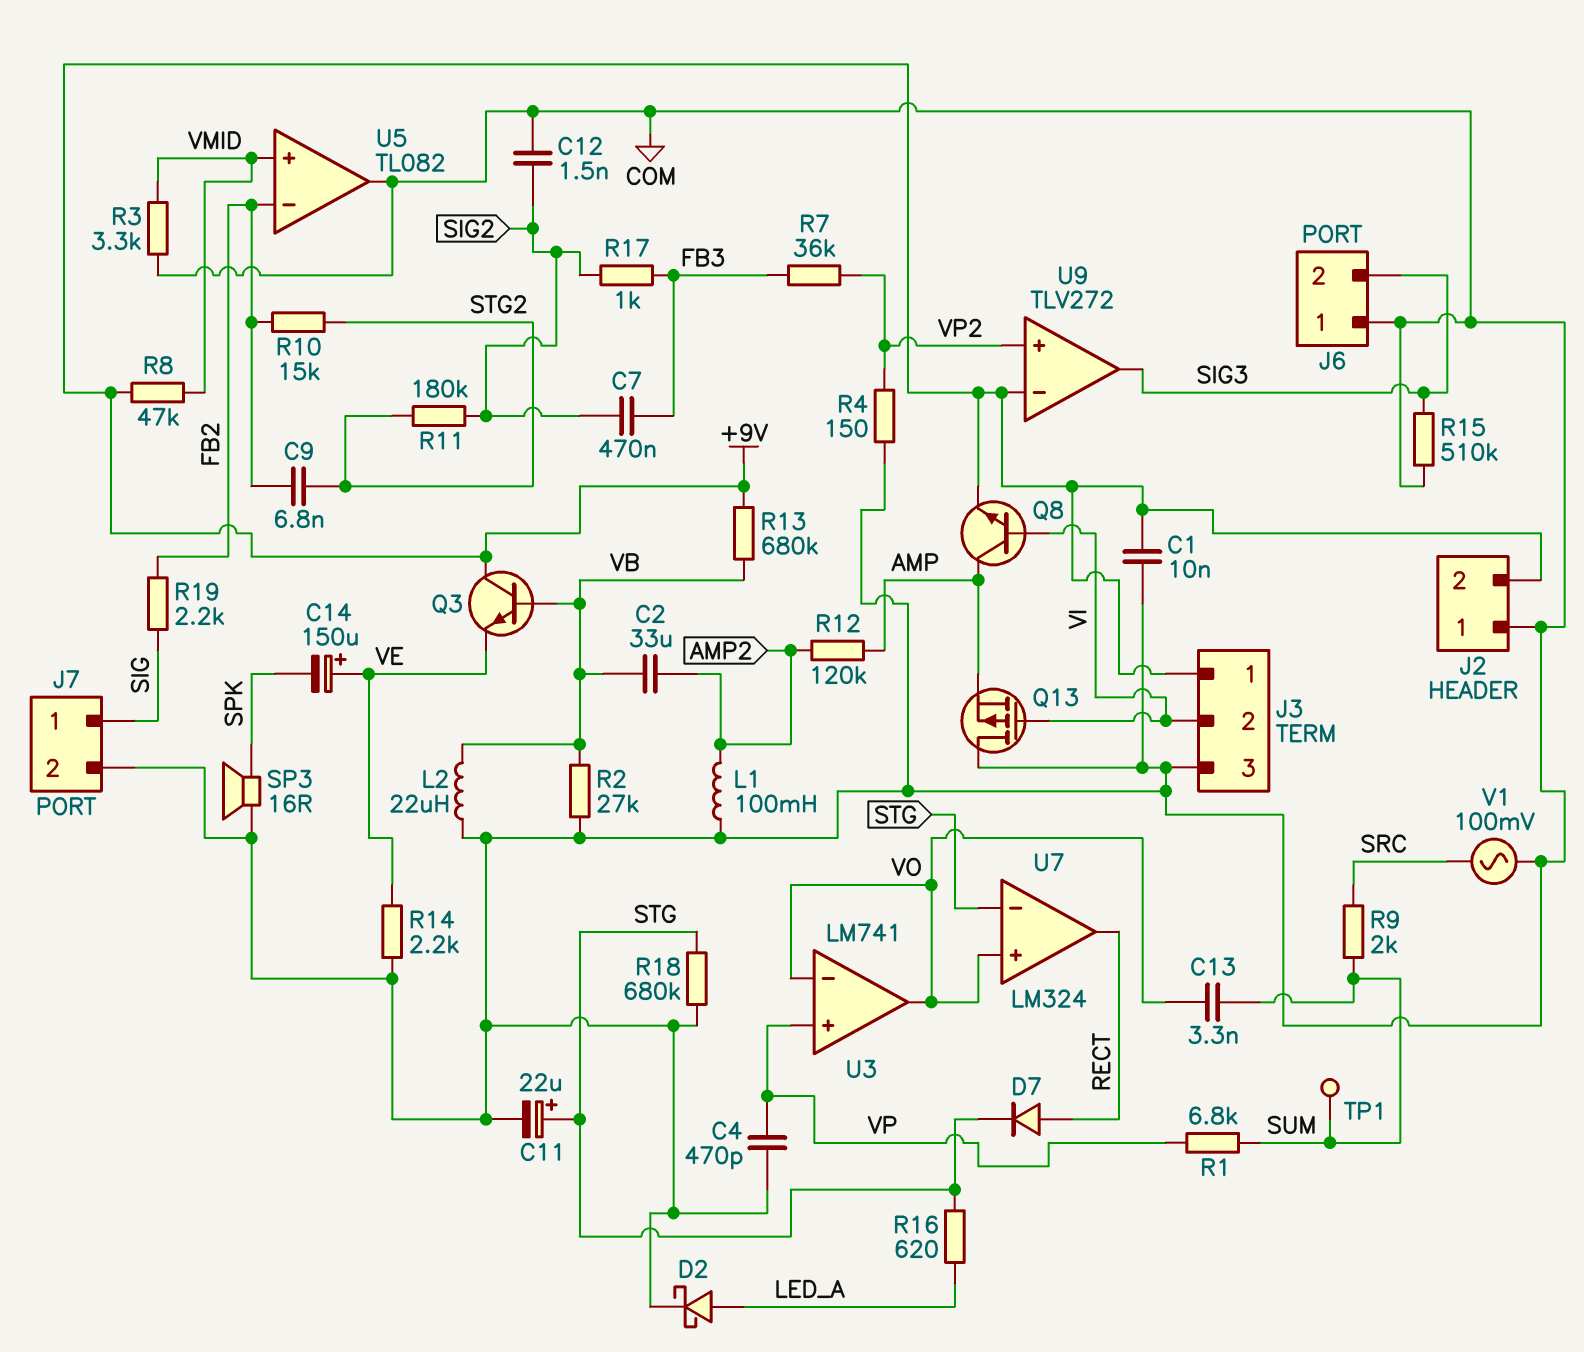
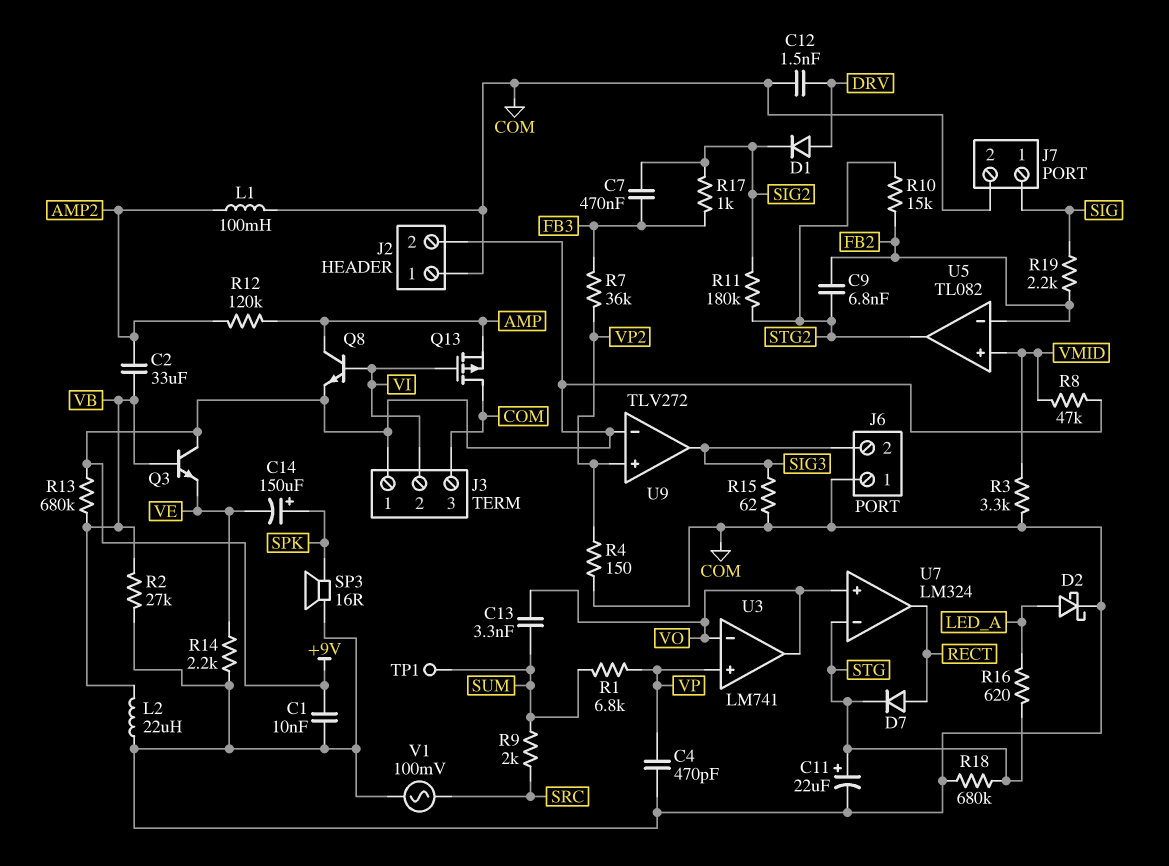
C12: 1.5nF (COM, SIG2) -> 1.5nF (COM, DRV)
C14: 150uF (plus VE, minus SPK) -> 150uF (plus SPK, minus VE)
D1: none -> diode (A DRV, K SIG2)
R15: 510k (COM, SIG3) -> 62 (COM, SIG3)
U5 pin out: COM -> STG2

